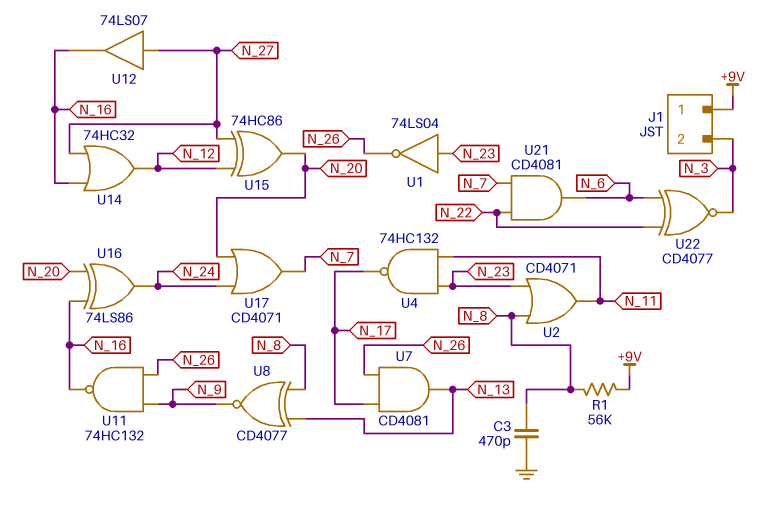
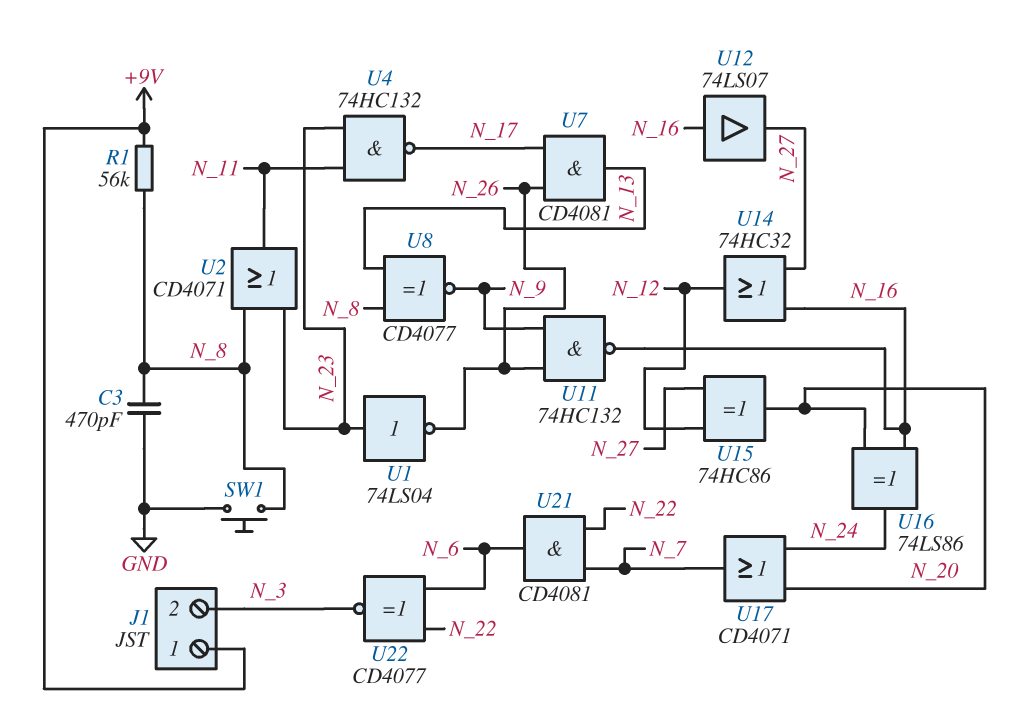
SW1: none -> button (GND, N_8)
U12: buffer 74LS07 (in N_27, out N_16) -> buffer 74LS07 (in N_16, out N_27)

